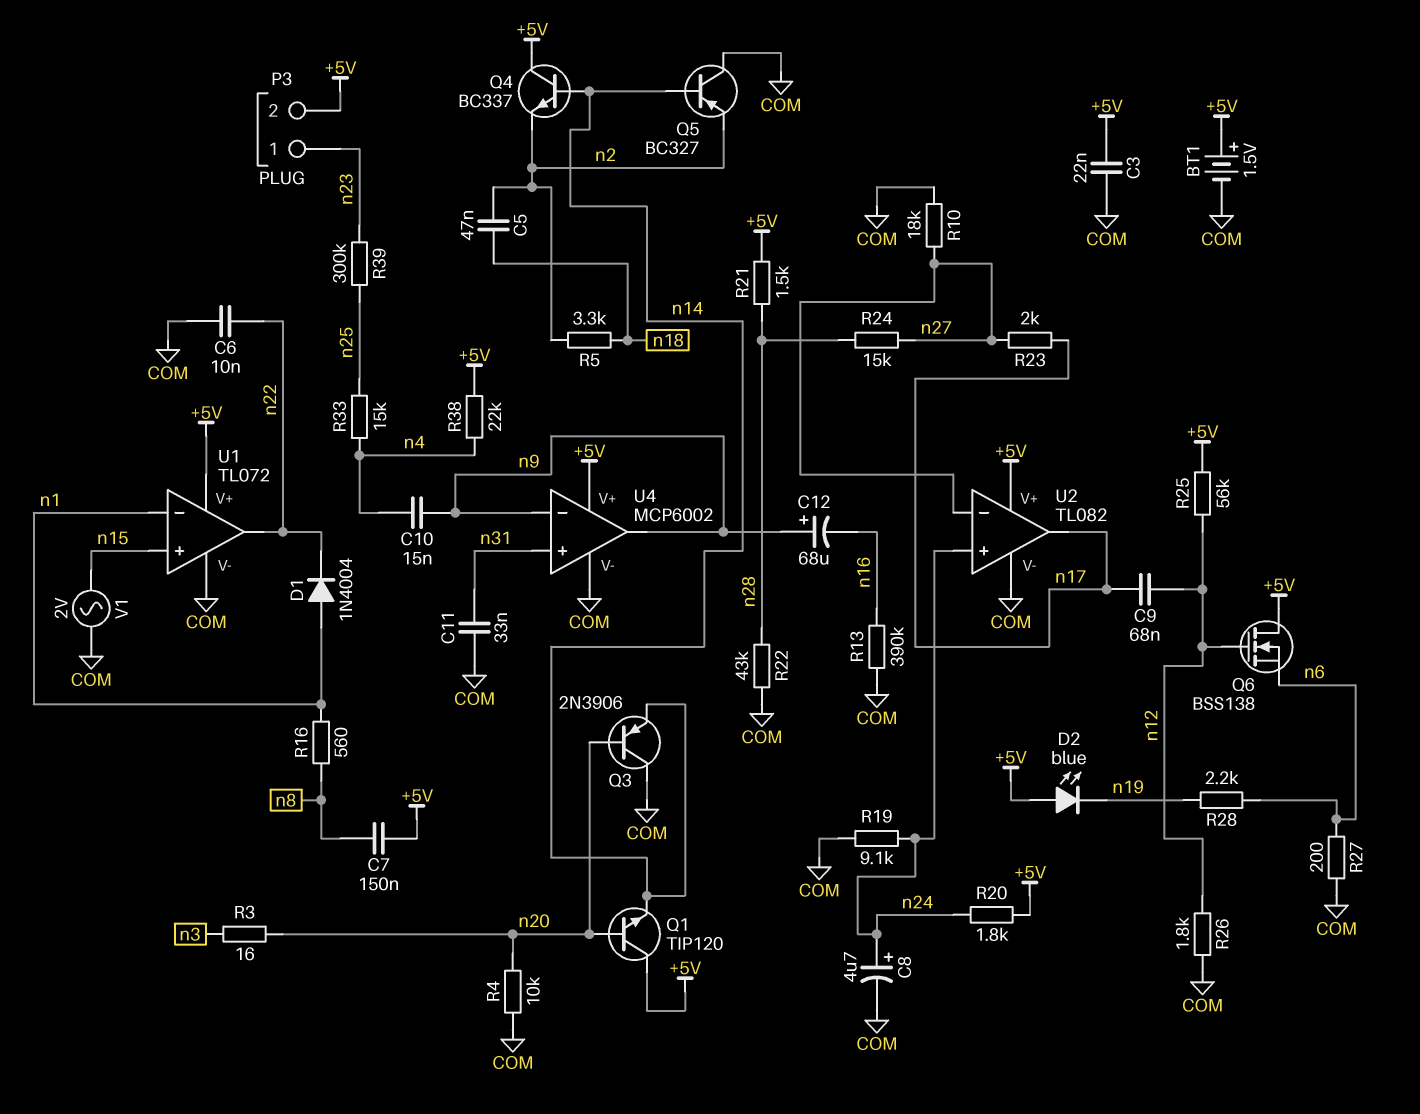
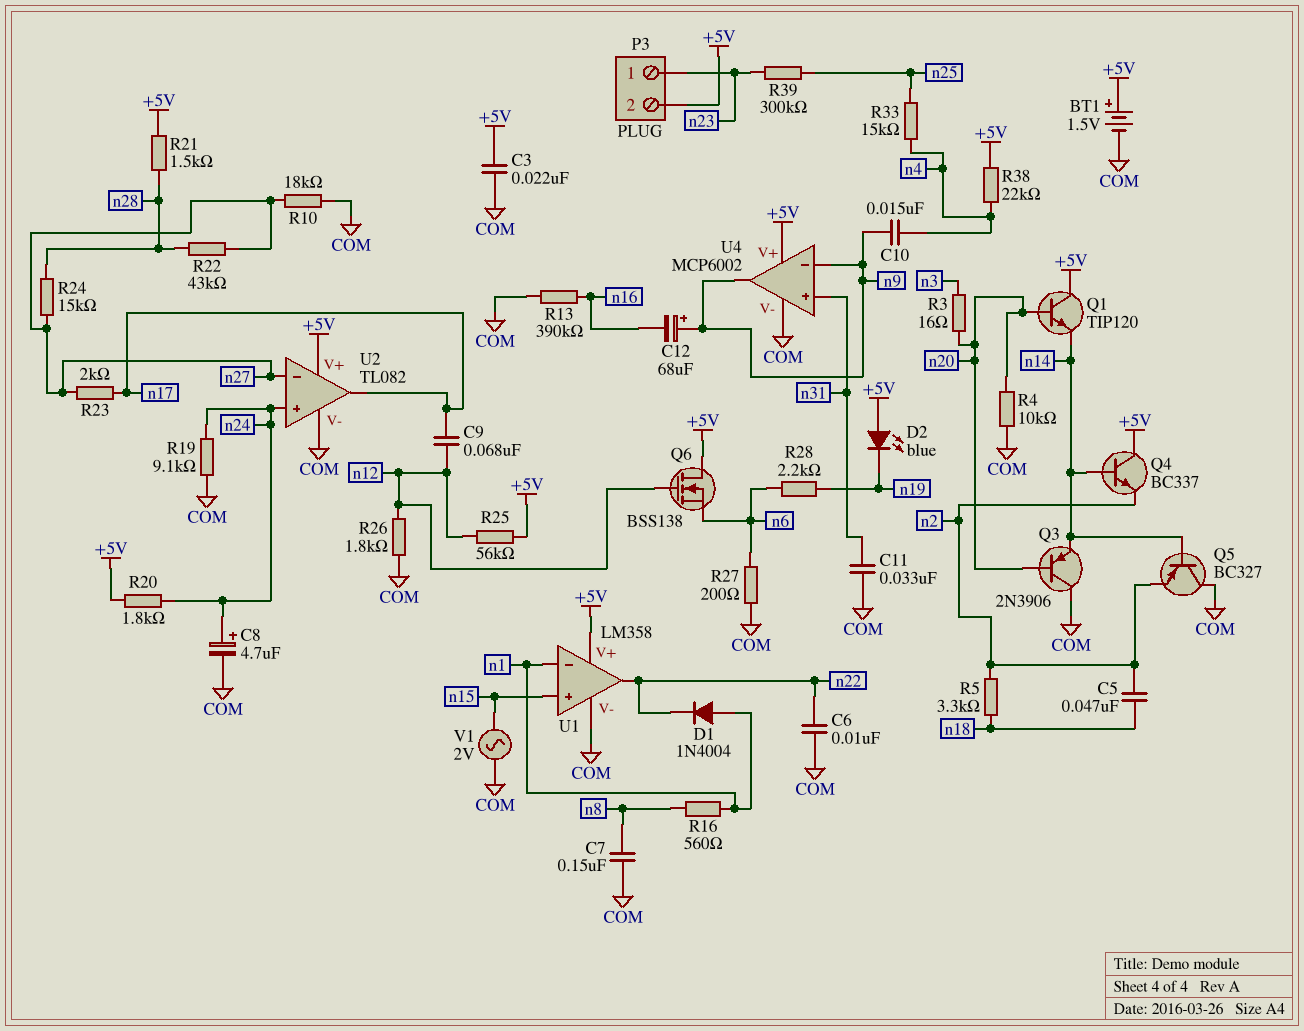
C7: 150nF (+5V, n8) -> 150nF (COM, n8)
R22: 43k (COM, n28) -> 43k (n27, n28)
U1: TL072 -> LM358

